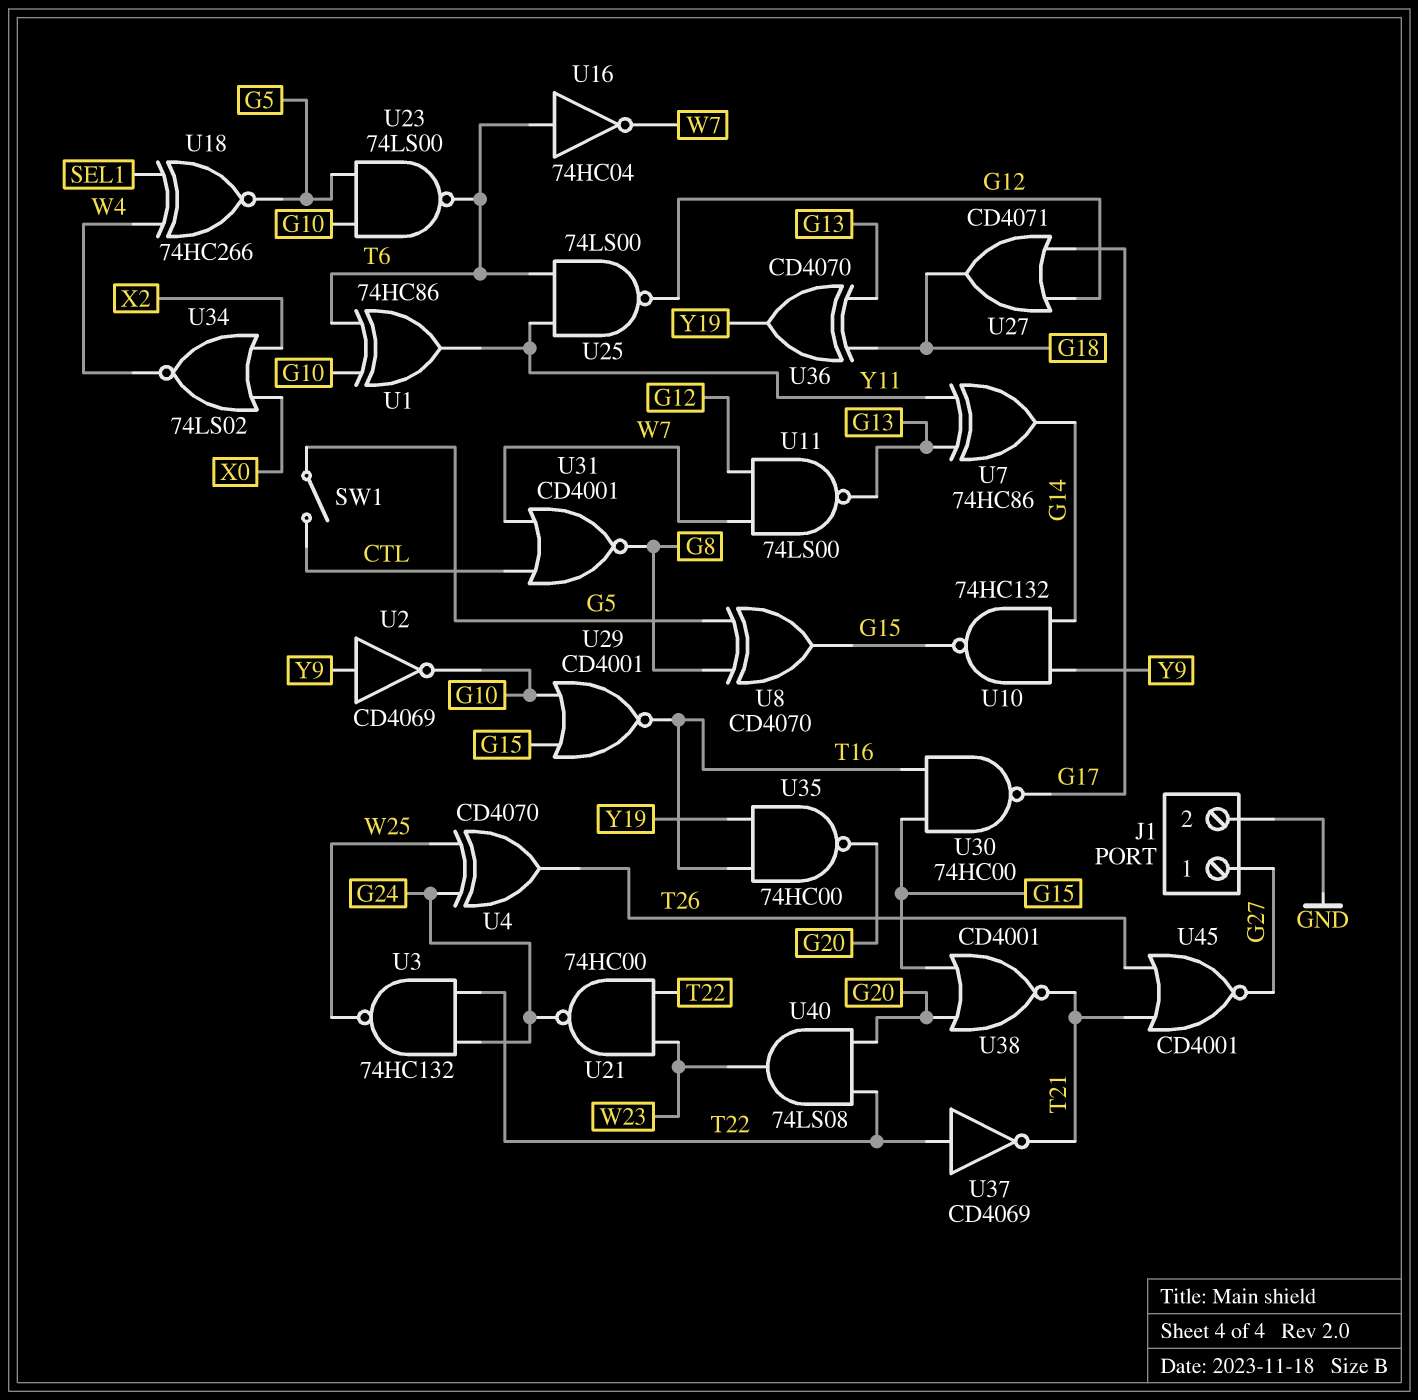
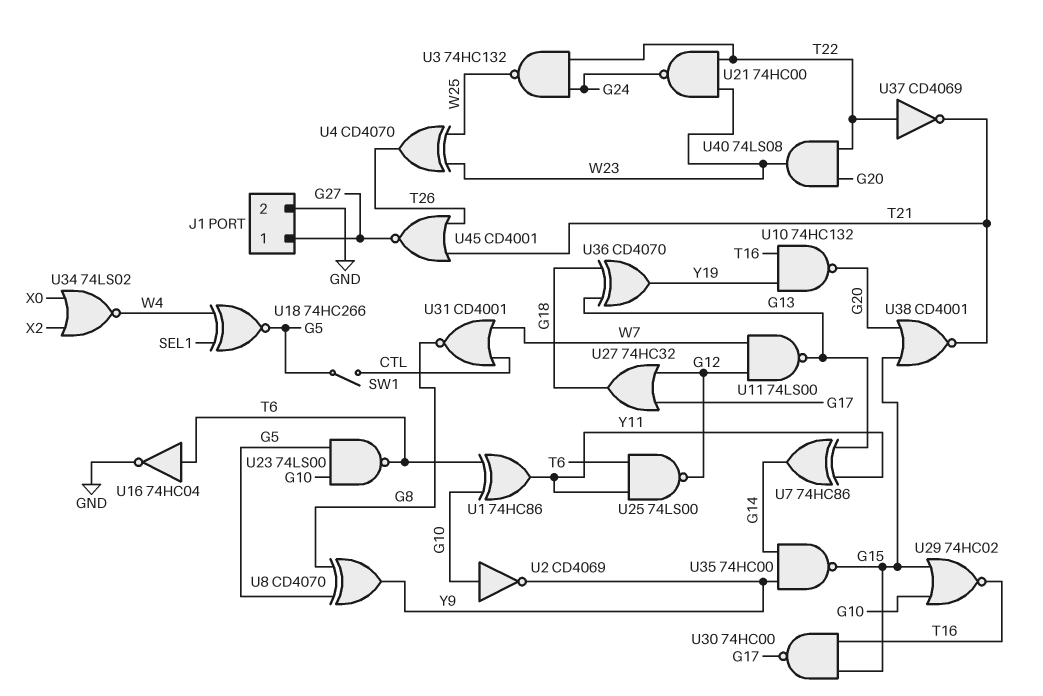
U2: NOT CD4069 (in Y9, out G10) -> NOT CD4069 (in G10, out Y9)
U4: XOR CD4070 (in G24, in W25, out T26) -> XOR CD4070 (in W23, in W25, out T26)
U8: XOR CD4070 (in G5, in G8, out G15) -> XOR CD4070 (in G5, in G8, out Y9)
U10: NAND 74HC132 (in G14, in Y9, out G15) -> NAND 74HC132 (in T16, in Y19, out G20)
U16: NOT 74HC04 (in T6, out W7) -> NOT 74HC04 (in T6, out GND)
U27: OR CD4071 (in G12, in G17, out G18) -> OR 74HC32 (in G12, in G17, out G18)
U29: NOR CD4001 (in G10, in G15, out T16) -> NOR 74HC02 (in G10, in G15, out T16)
U35: NAND 74HC00 (in T16, in Y19, out G20) -> NAND 74HC00 (in G14, in Y9, out G15)

